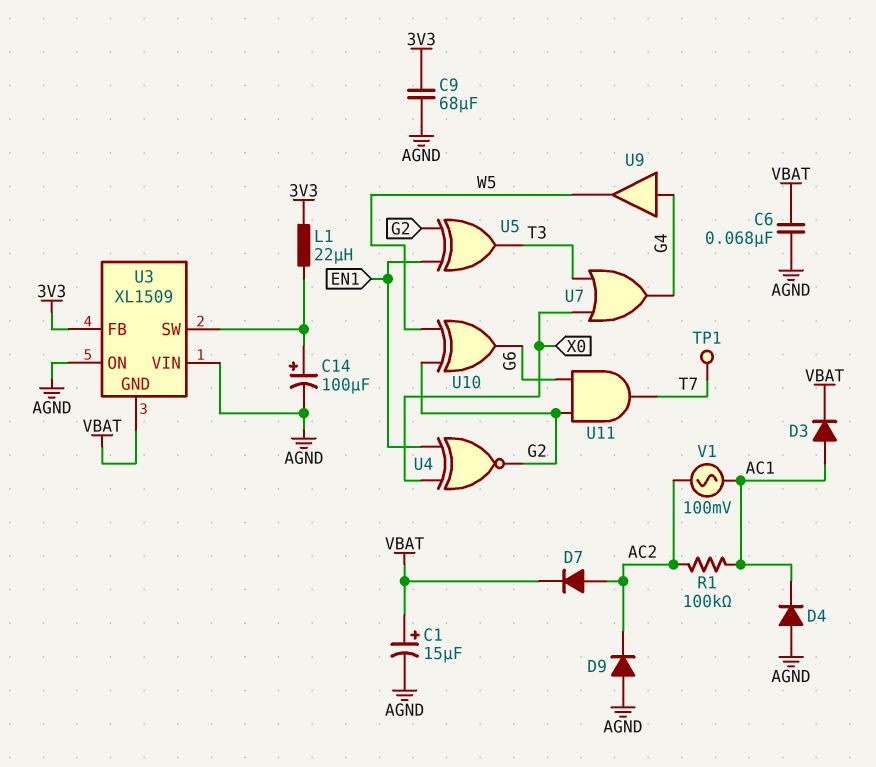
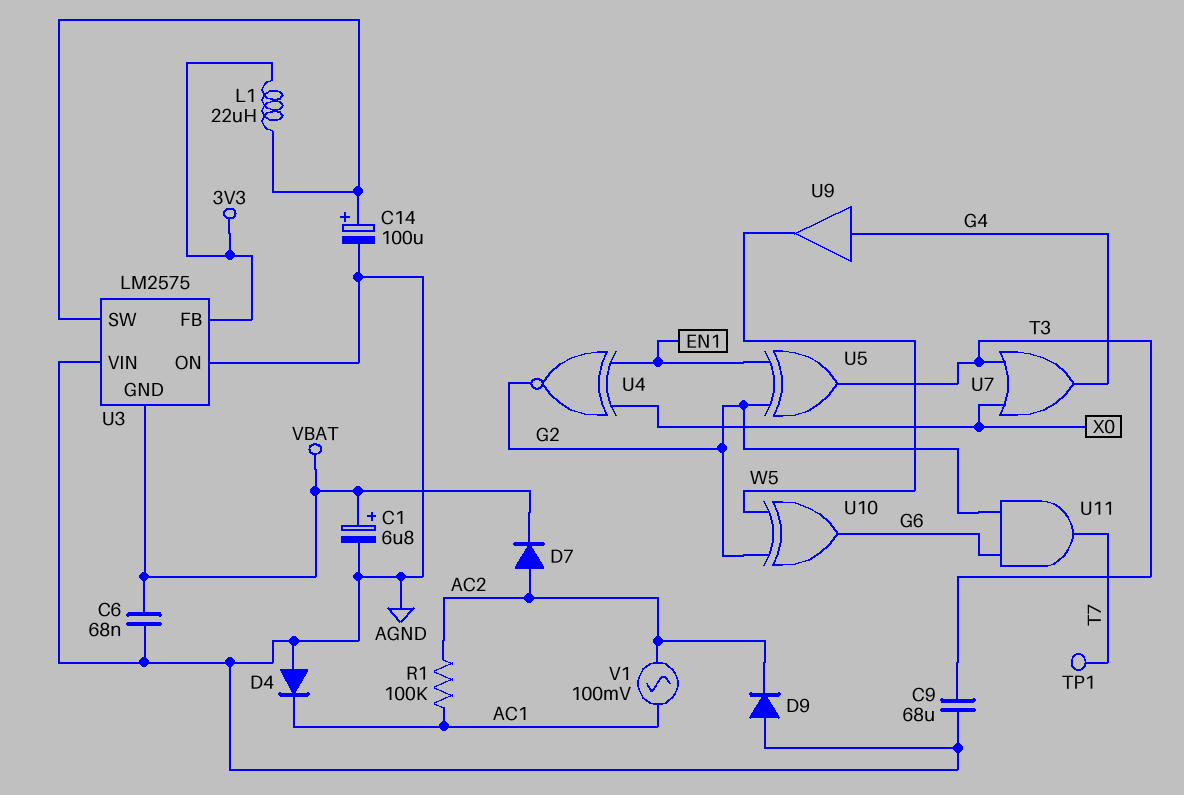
C1: 15uF (plus VBAT, minus AGND) -> 6.8uF (plus VBAT, minus AGND)
C9: 68uF (3V3, AGND) -> 68uF (AGND, T3)
D3: diode (A AC1, K VBAT) -> none
U3: XL1509 -> LM2575

